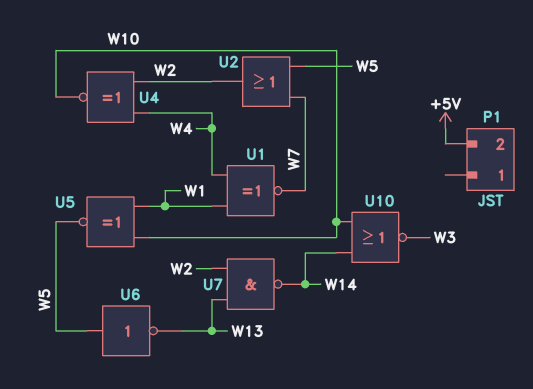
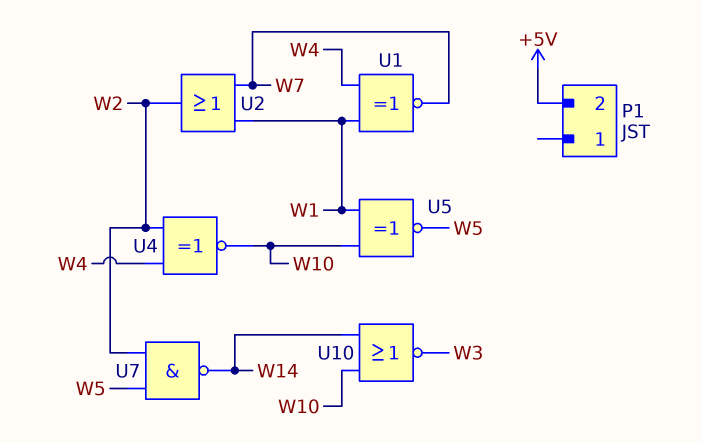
U2: OR (in W5, in W7, out W2) -> OR (in W1, in W7, out W2)
U6: NOT (in W5, out W13) -> none
U7: NAND (in W2, in W13, out W14) -> NAND (in W2, in W5, out W14)

